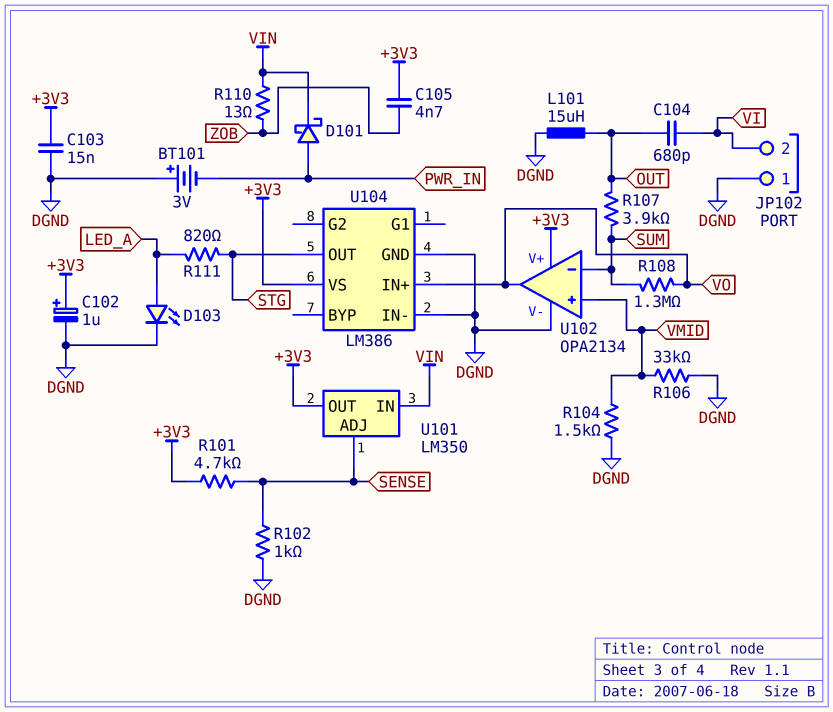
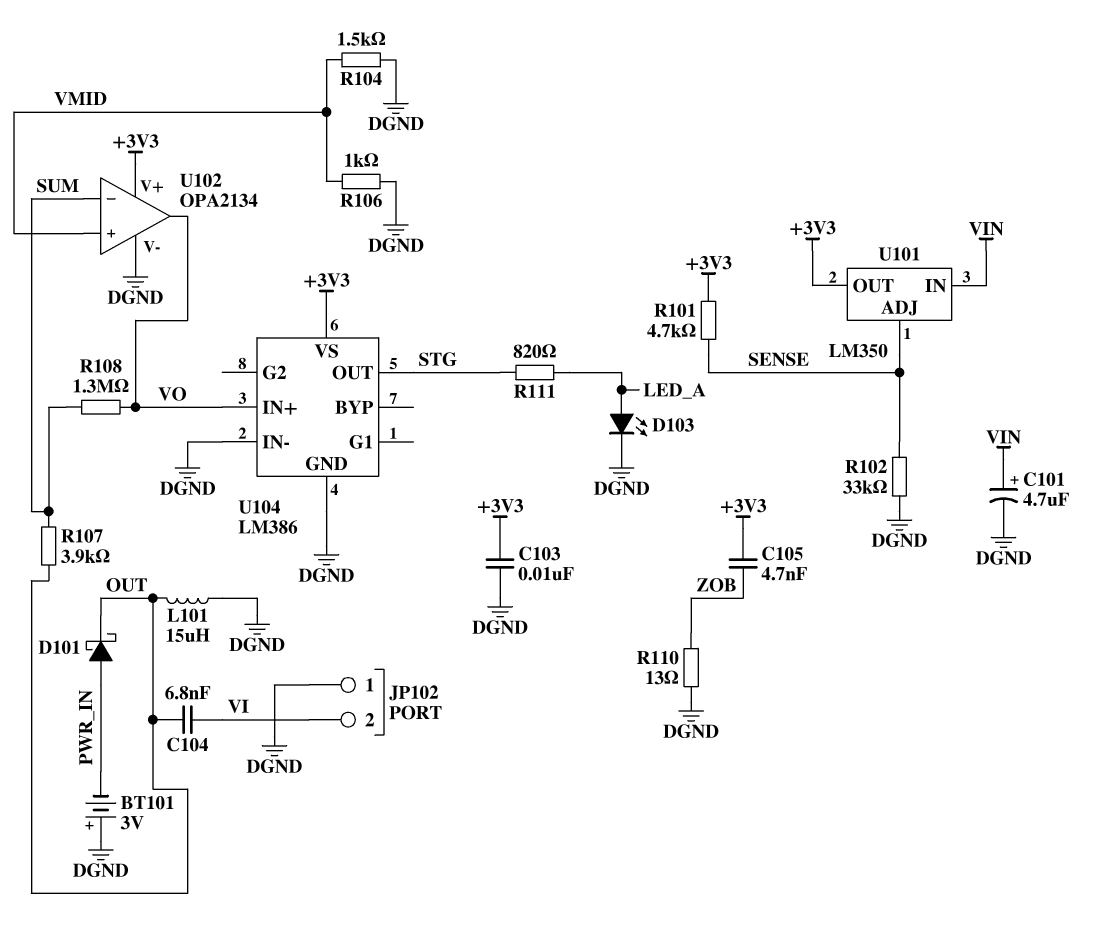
C101: none -> 4.7uF (plus VIN, minus DGND)
C102: 1uF (plus +3V3, minus DGND) -> none
C103: 15nF (+3V3, DGND) -> 10nF (+3V3, DGND)
C104: 680pF (OUT, VI) -> 6.8nF (OUT, VI)
D101: schottky (A PWR_IN, K VIN) -> schottky (A PWR_IN, K OUT)
R102: 1k (DGND, SENSE) -> 33k (DGND, SENSE)
R106: 33k (DGND, VMID) -> 1k (DGND, VMID)
R110: 13 (VIN, ZOB) -> 13 (DGND, ZOB)

